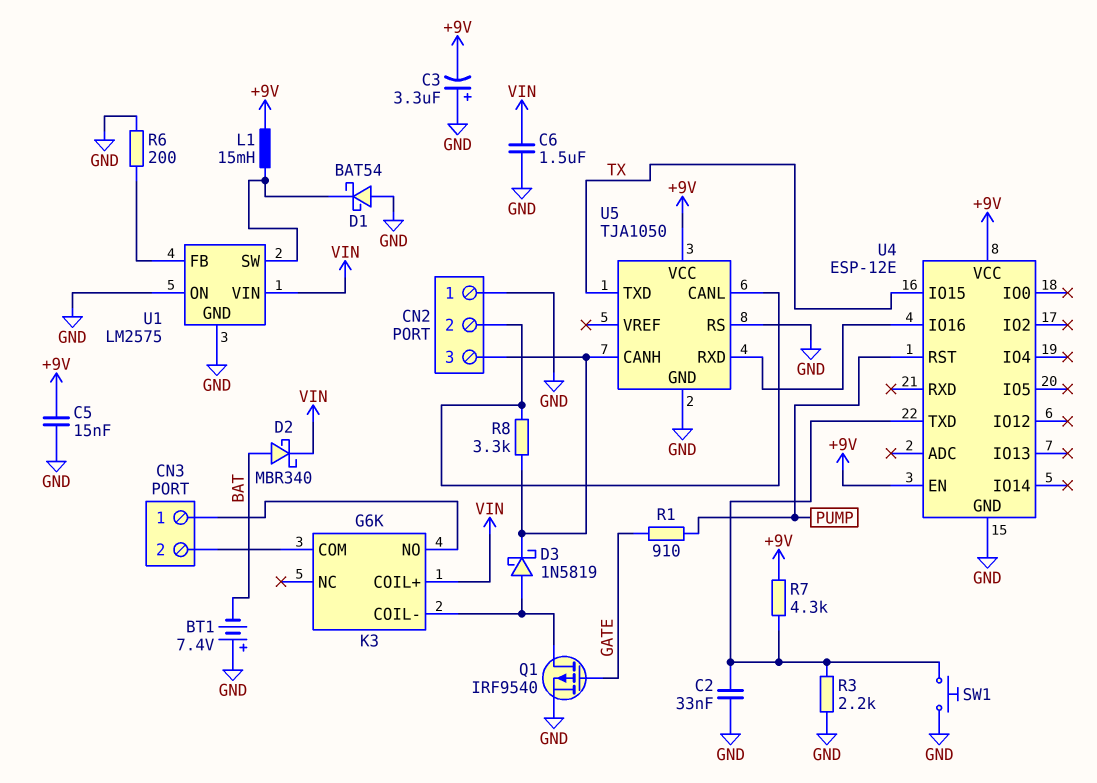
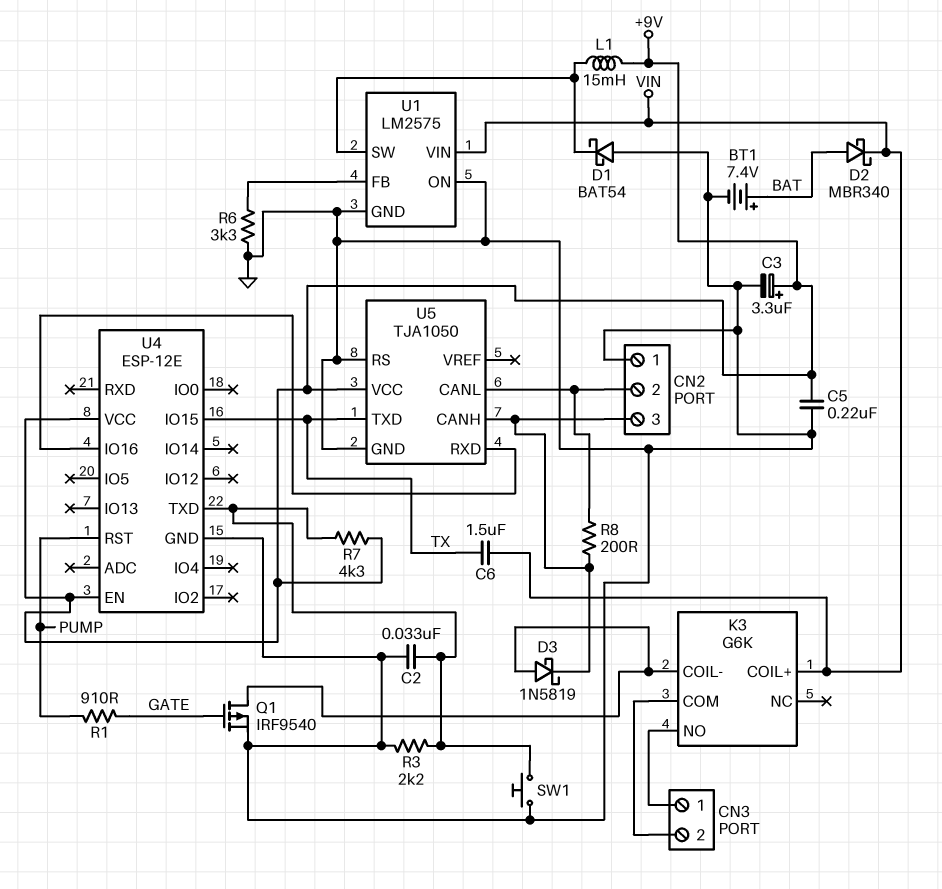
BT1: 7.4V (plus GND, minus BAT) -> 7.4V (plus BAT, minus GND)
C3: 3.3uF (plus GND, minus +9V) -> 3.3uF (plus +9V, minus GND)
C5: 15nF (+9V, GND) -> 220nF (+9V, GND)
C6: 1.5uF (GND, VIN) -> 1.5uF (TX, VIN)
R6: 200 (GND, U1/FB) -> 3.3k (GND, U1/FB)
R8: 3.3k (CN2/2, CN2/3) -> 200 (CN2/2, CN2/3)

